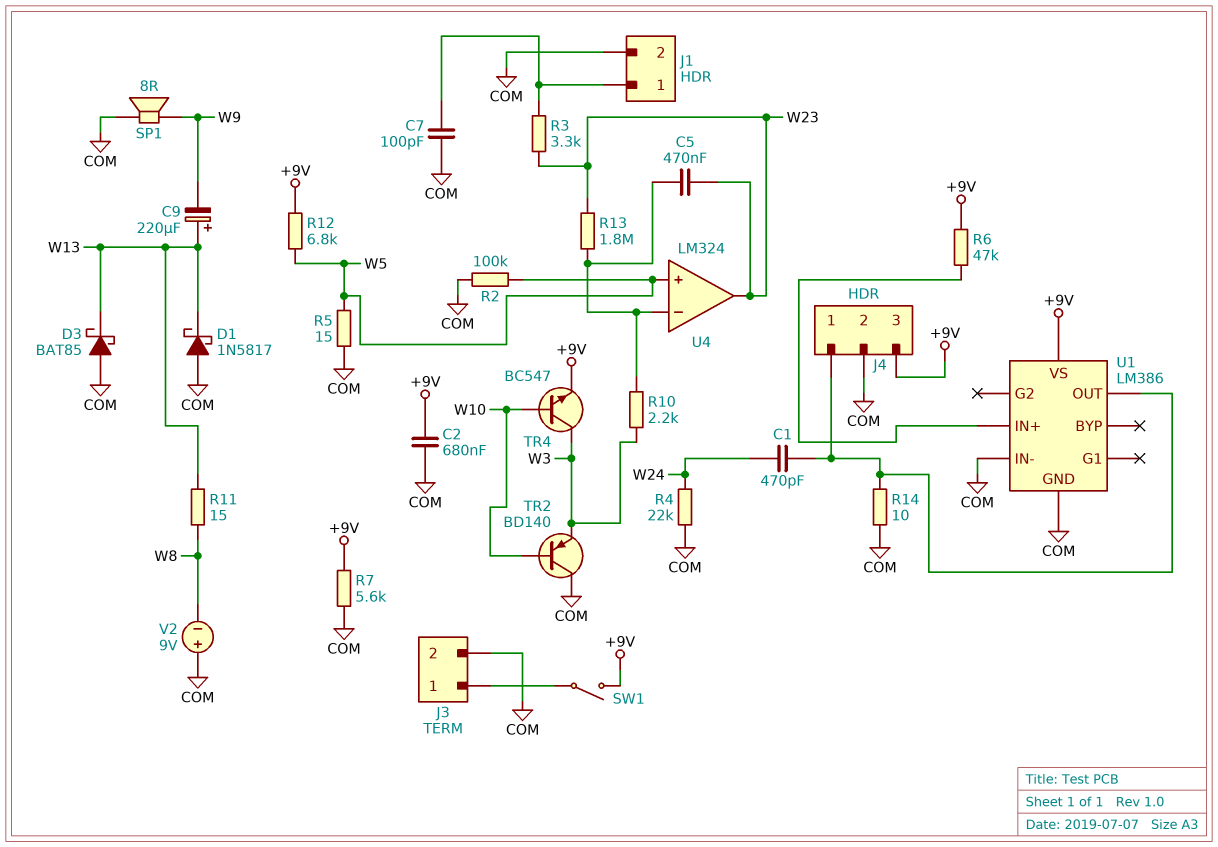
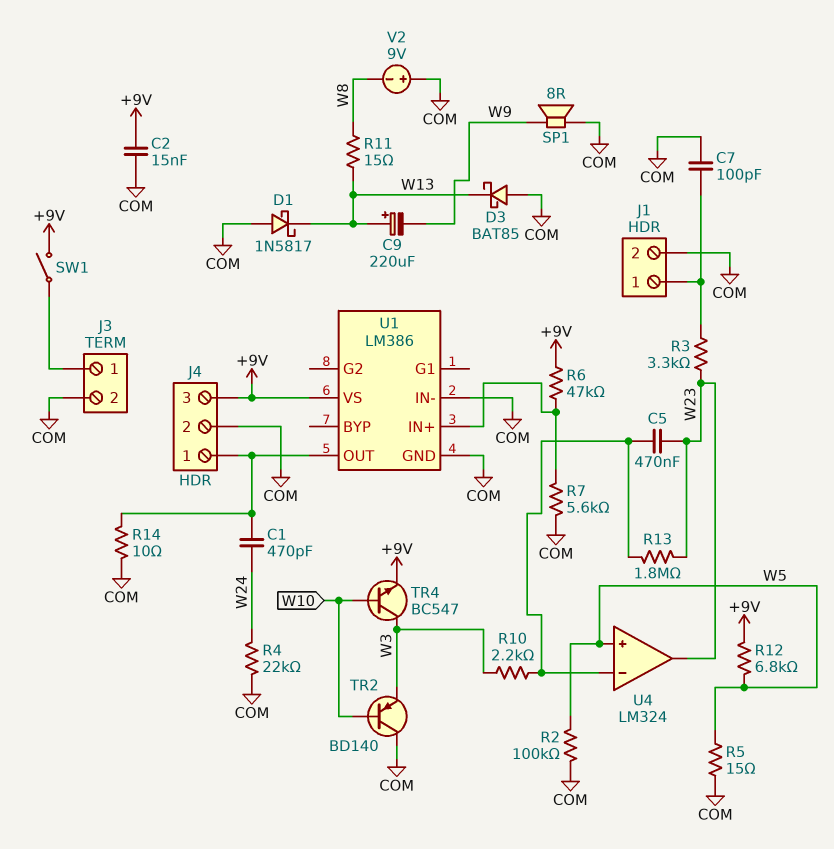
C2: 680nF (+9V, COM) -> 15nF (+9V, COM)
R7: 5.6k (+9V, COM) -> 5.6k (COM, U1/IN+)

